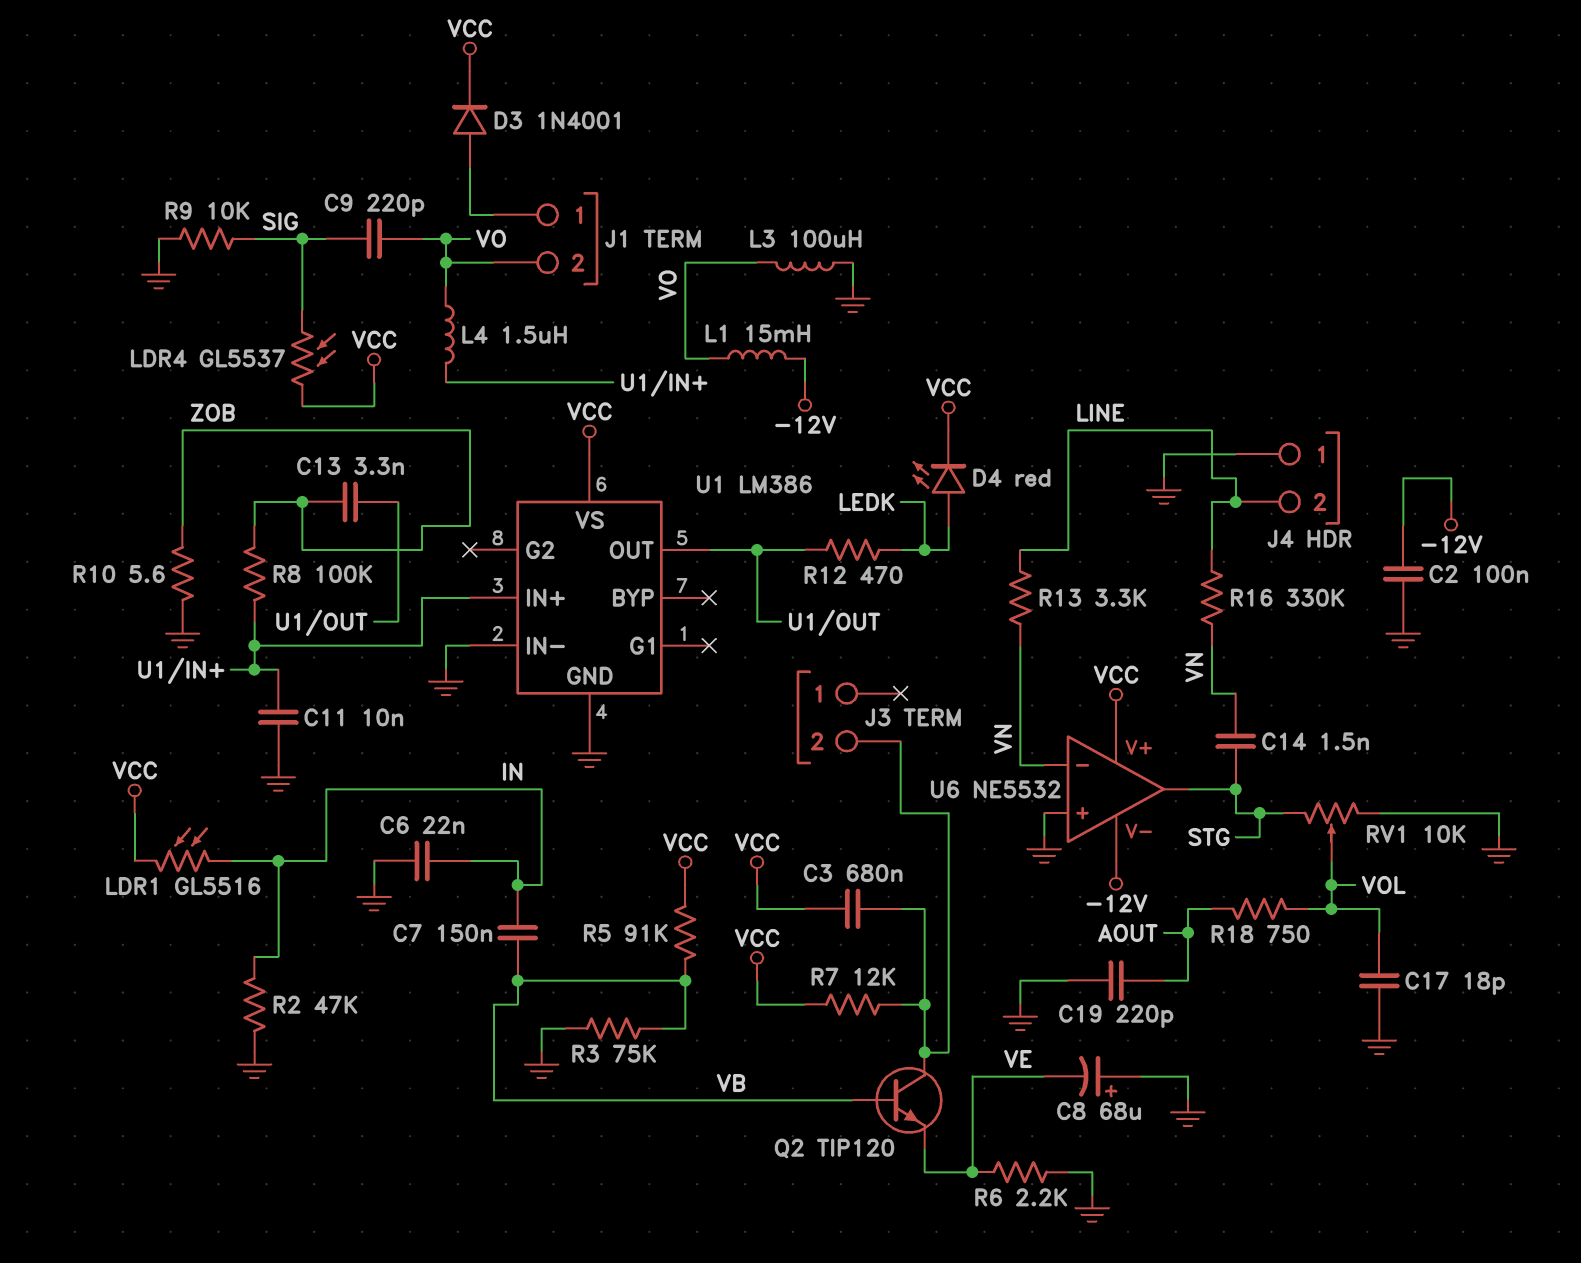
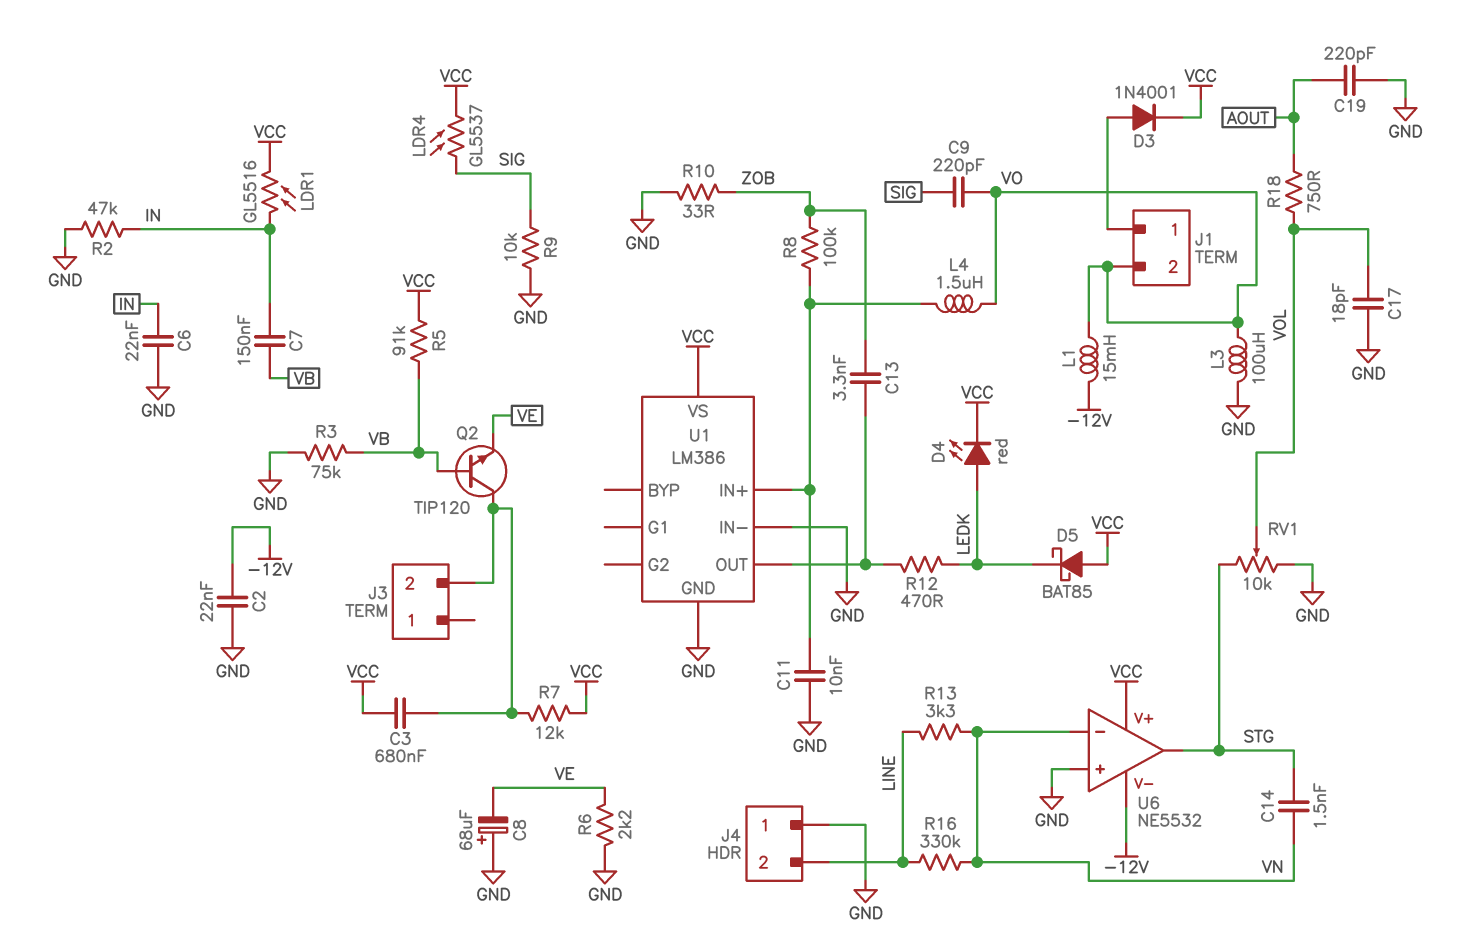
C2: 100nF (-12V, GND) -> 22nF (-12V, GND)
D5: none -> schottky BAT85 (A VCC, K LEDK)
R10: 5.6 (GND, ZOB) -> 33 (GND, ZOB)

